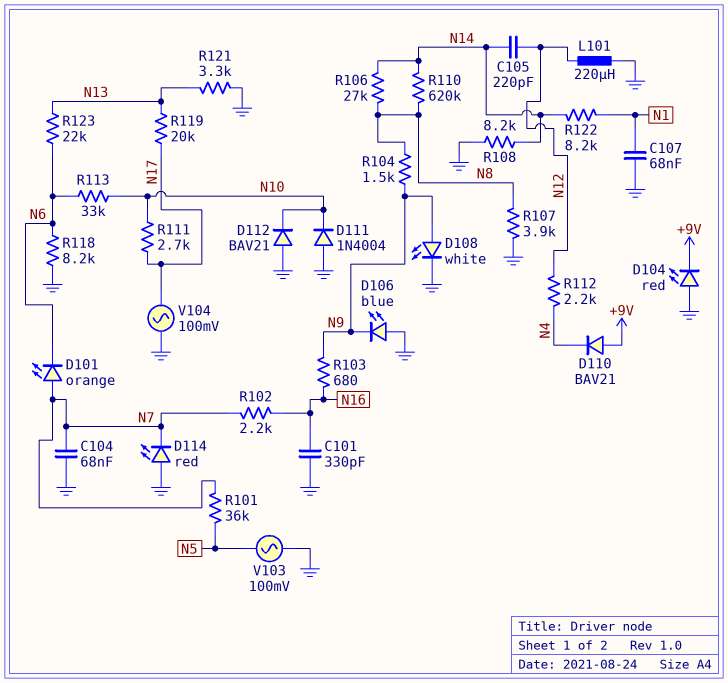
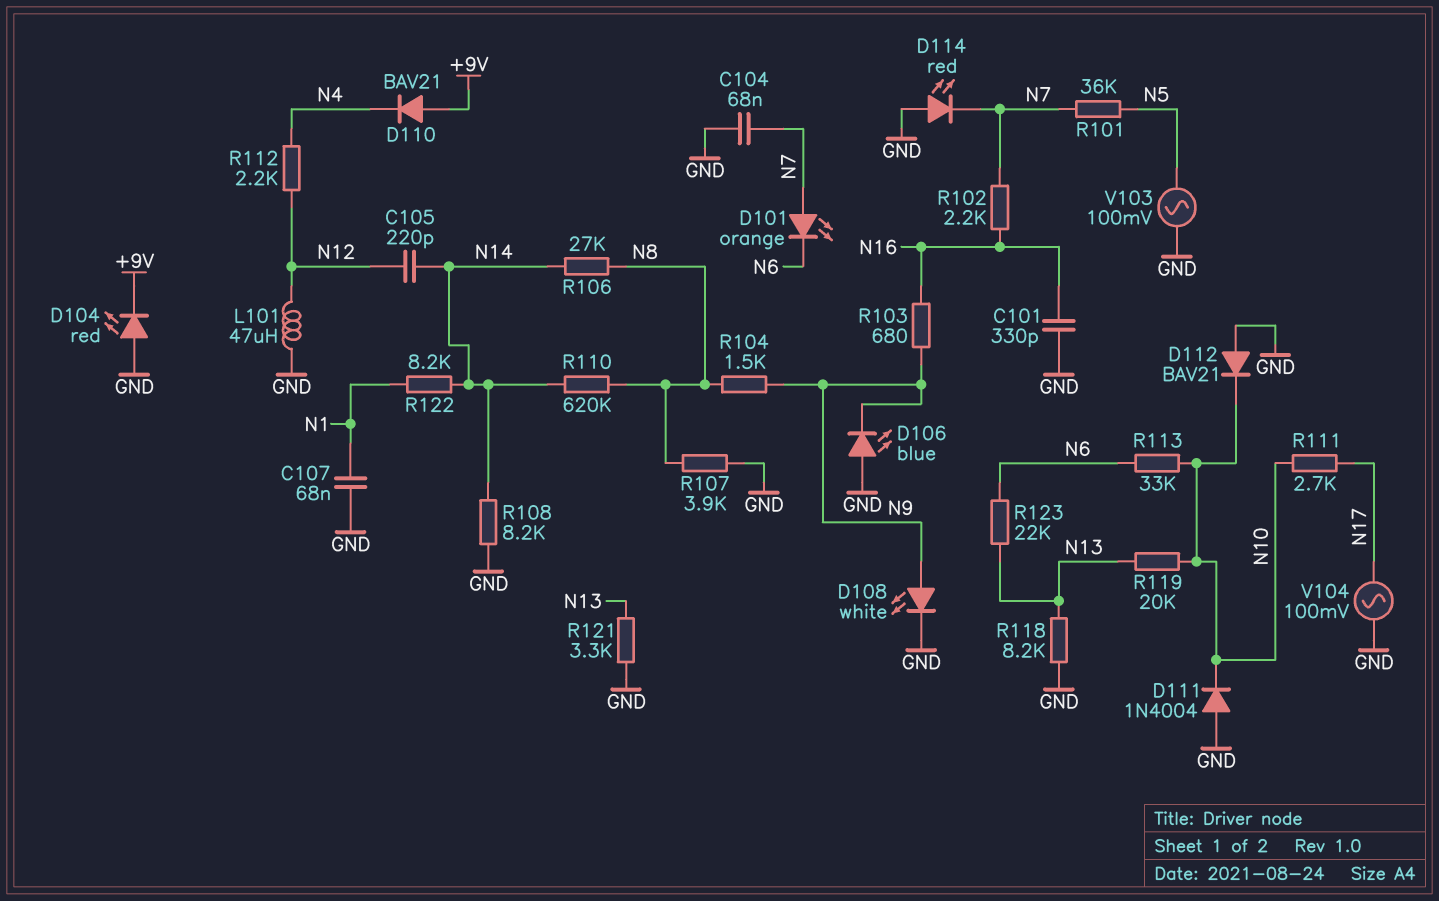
L101: 220uH (GND, N12) -> 47uH (GND, N12)
R118: 8.2k (GND, N6) -> 8.2k (GND, N13)
R119: 20k (N13, N17) -> 20k (N10, N13)

